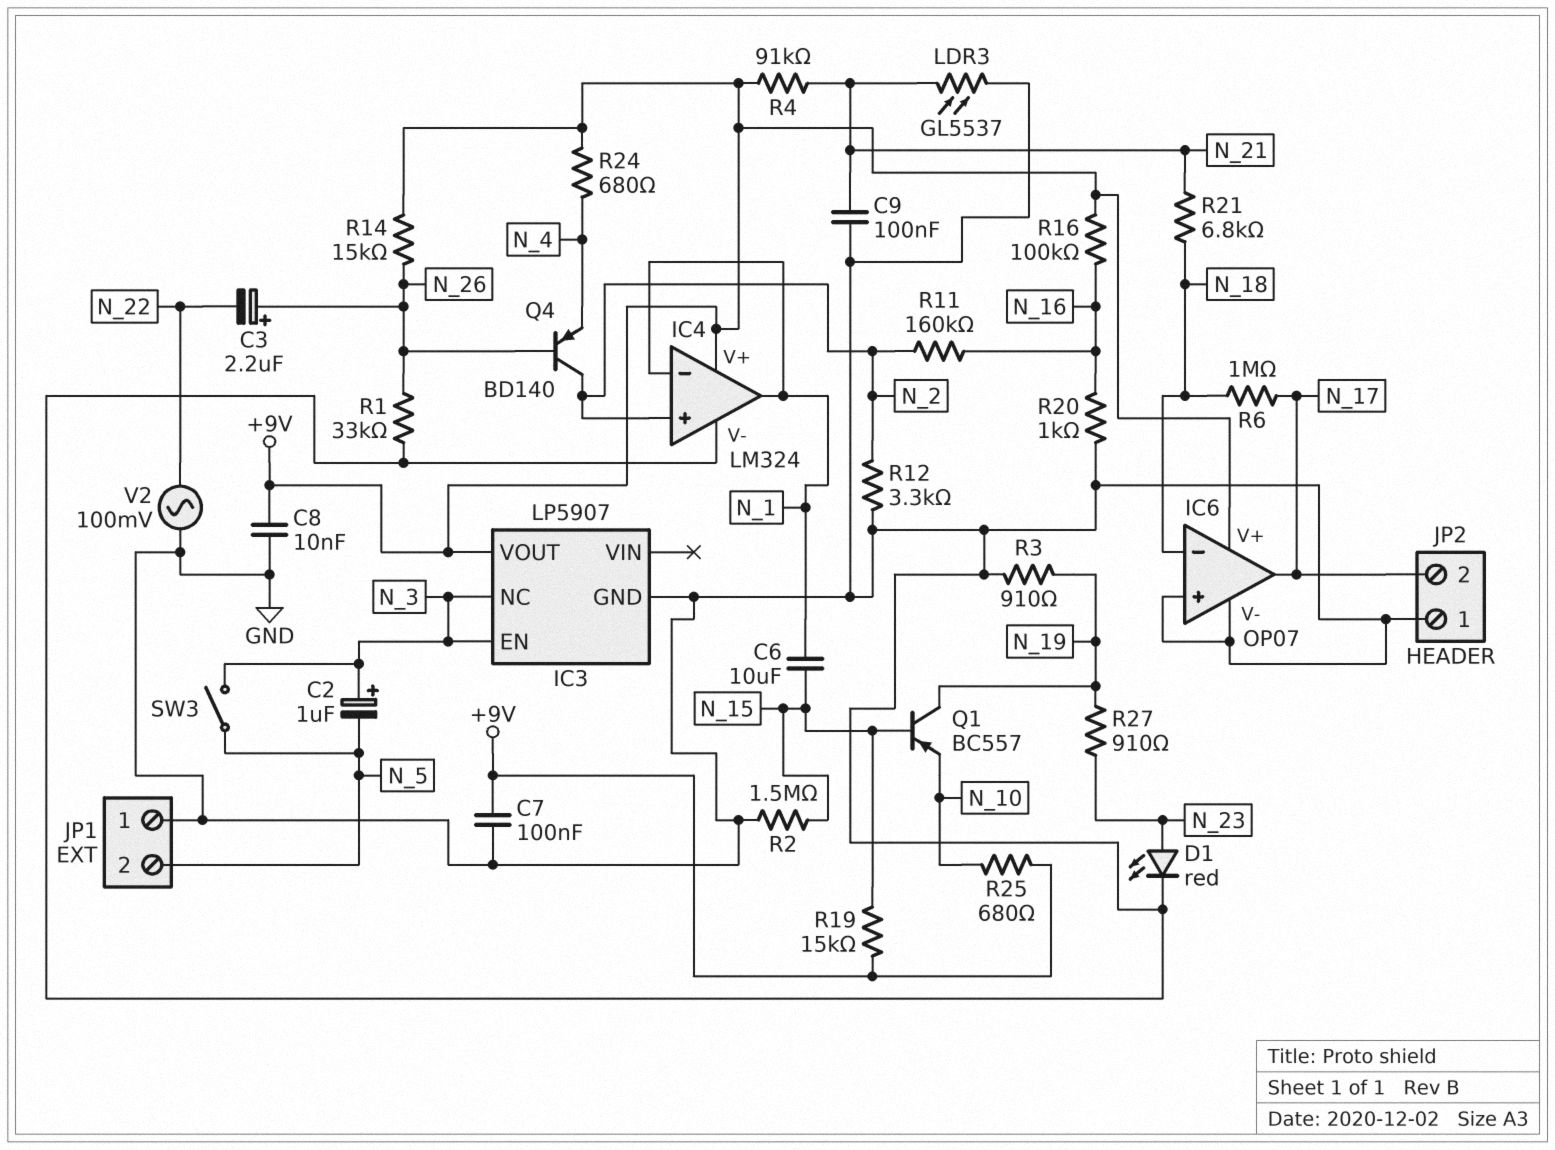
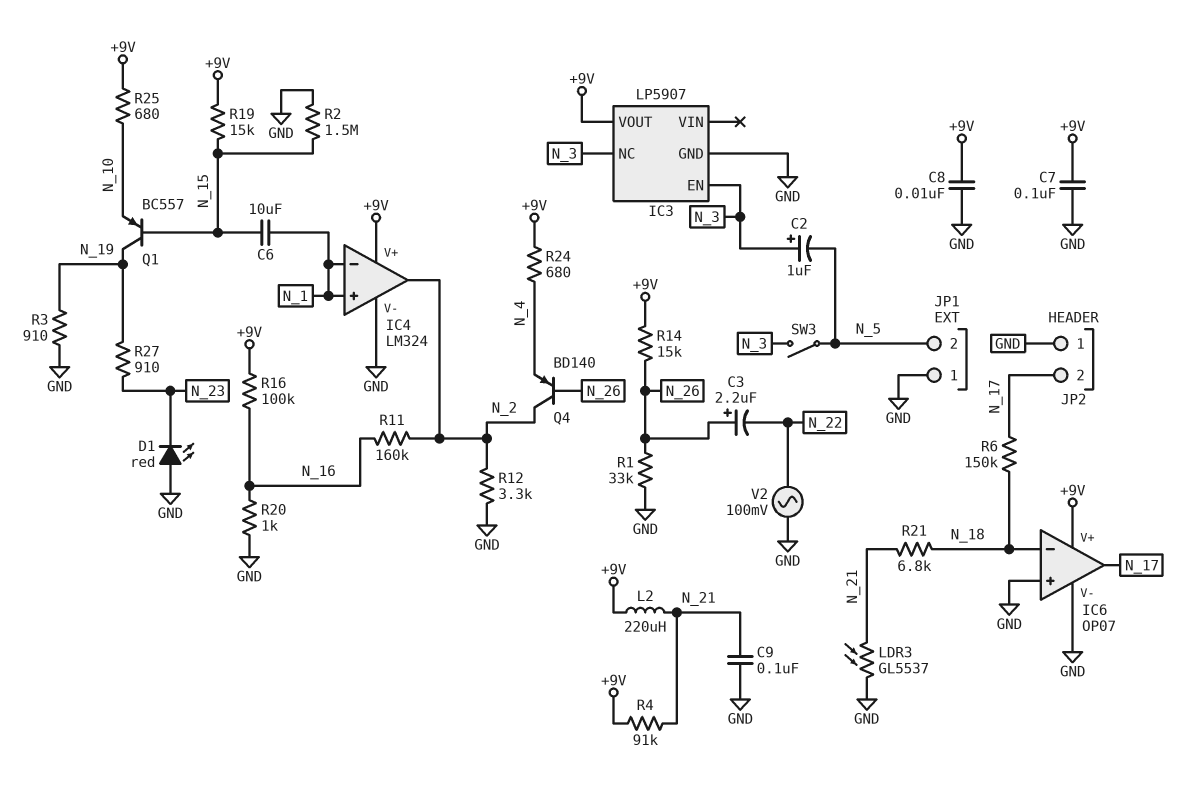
D1: LED red (A N_23, K GND) -> LED red (A GND, K N_23)
IC4 pin in+: N_2 -> N_1
IC4 pin out: N_1 -> N_2
L2: none -> 220uH (+9V, N_21)
R6: 1M (N_17, N_18) -> 150k (N_17, N_18)

